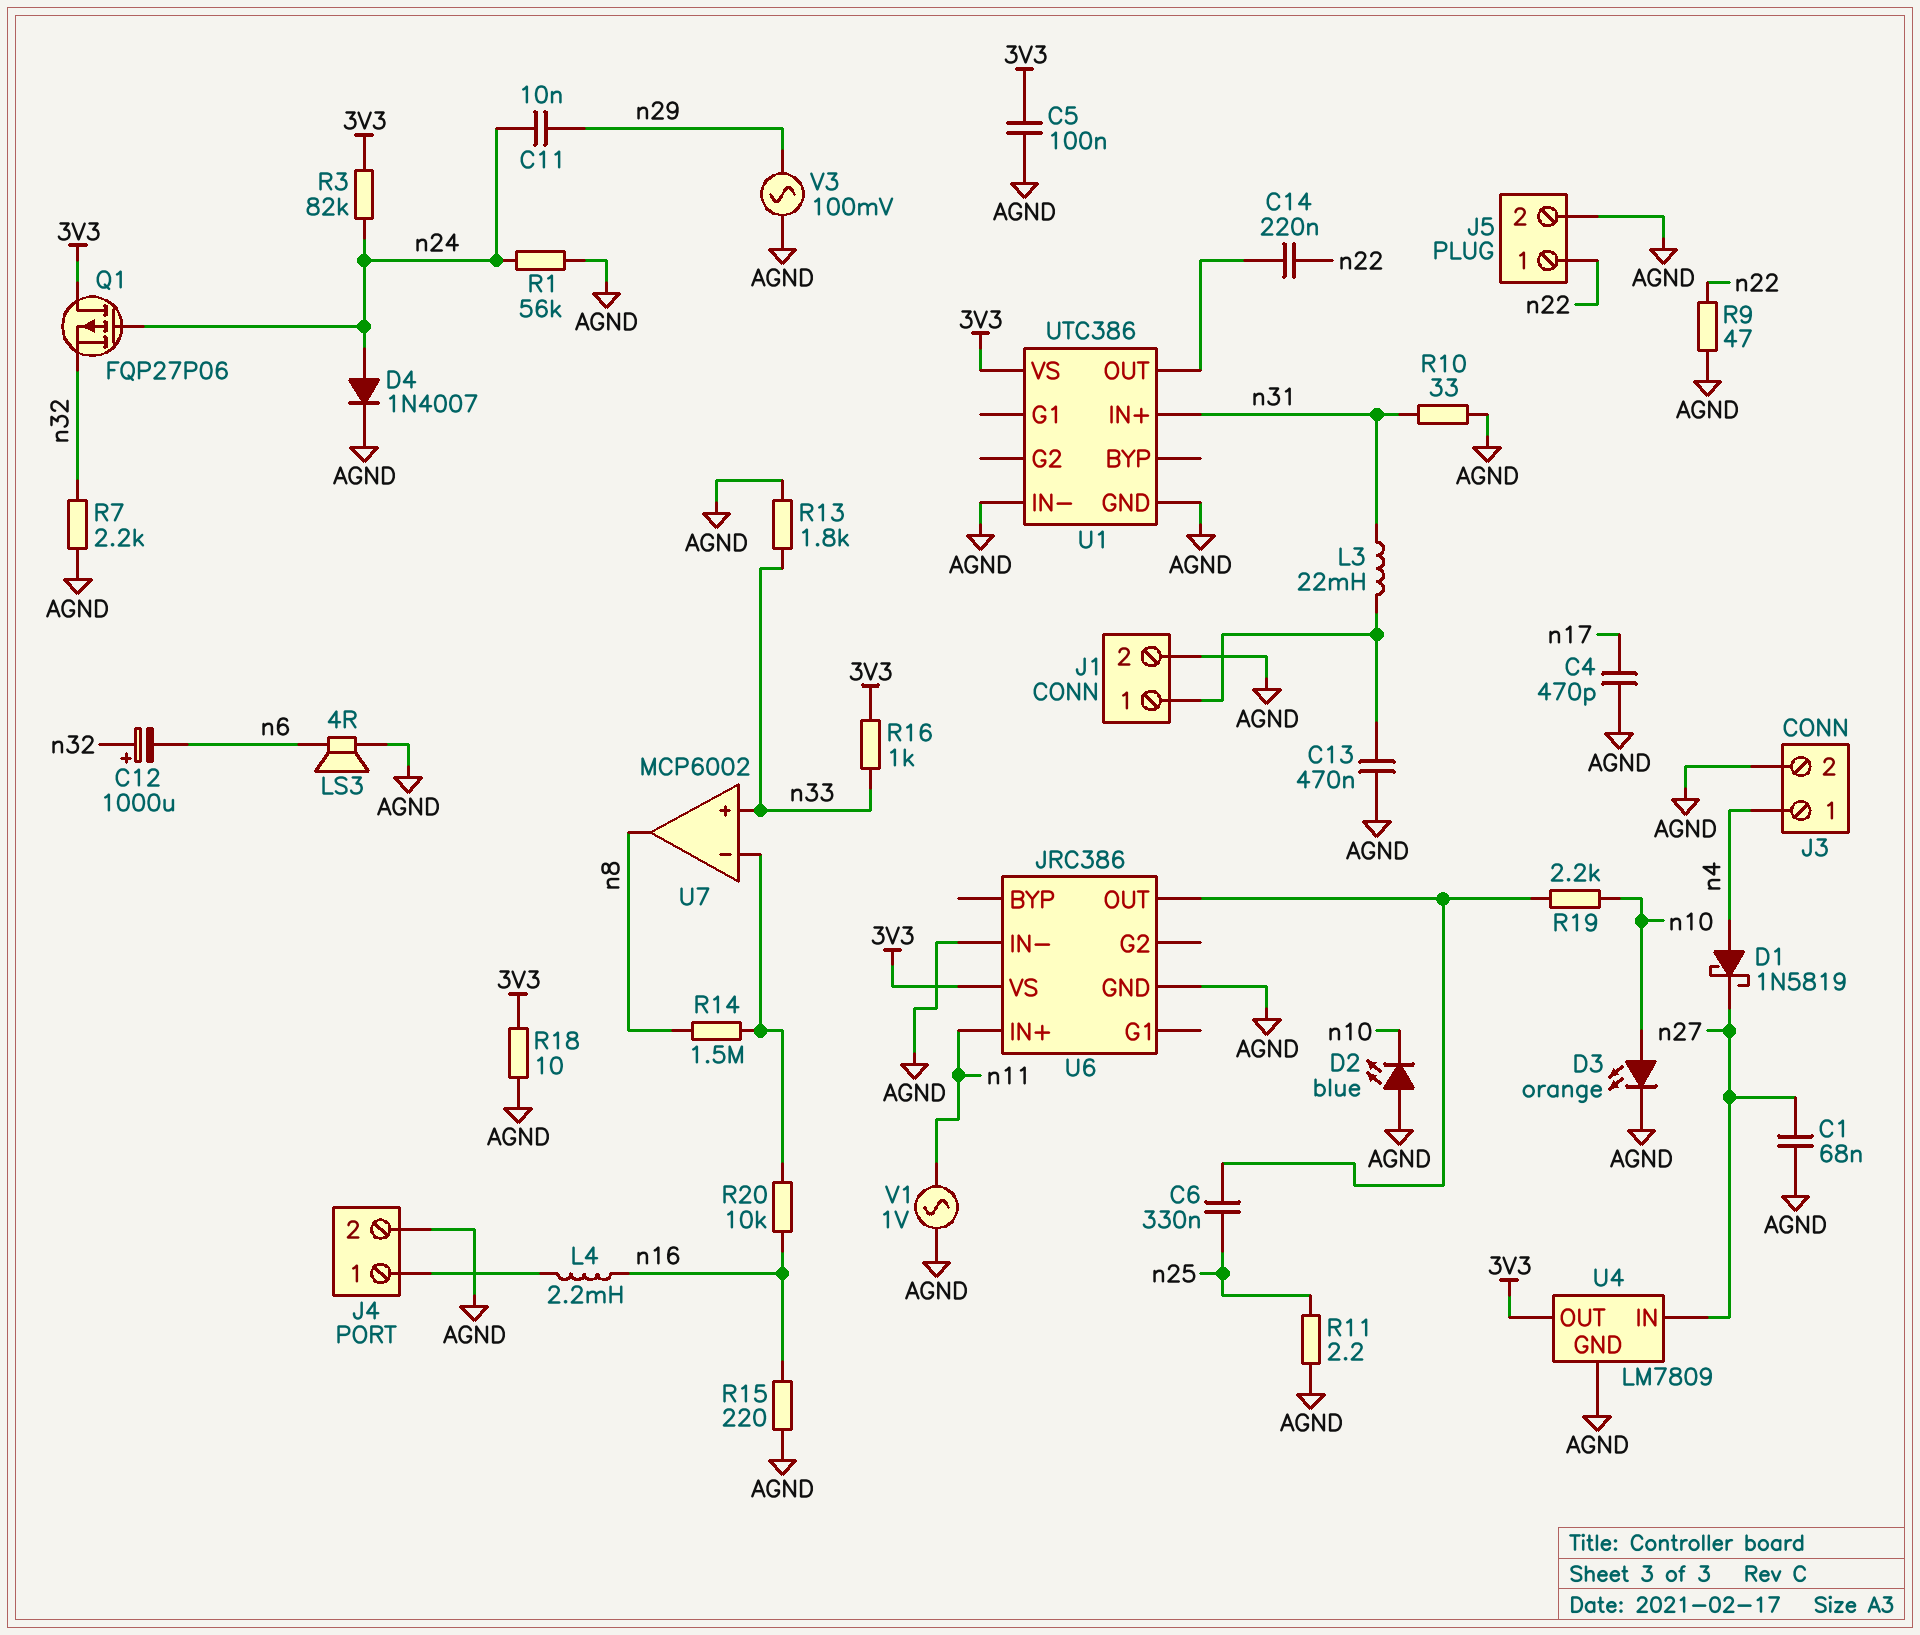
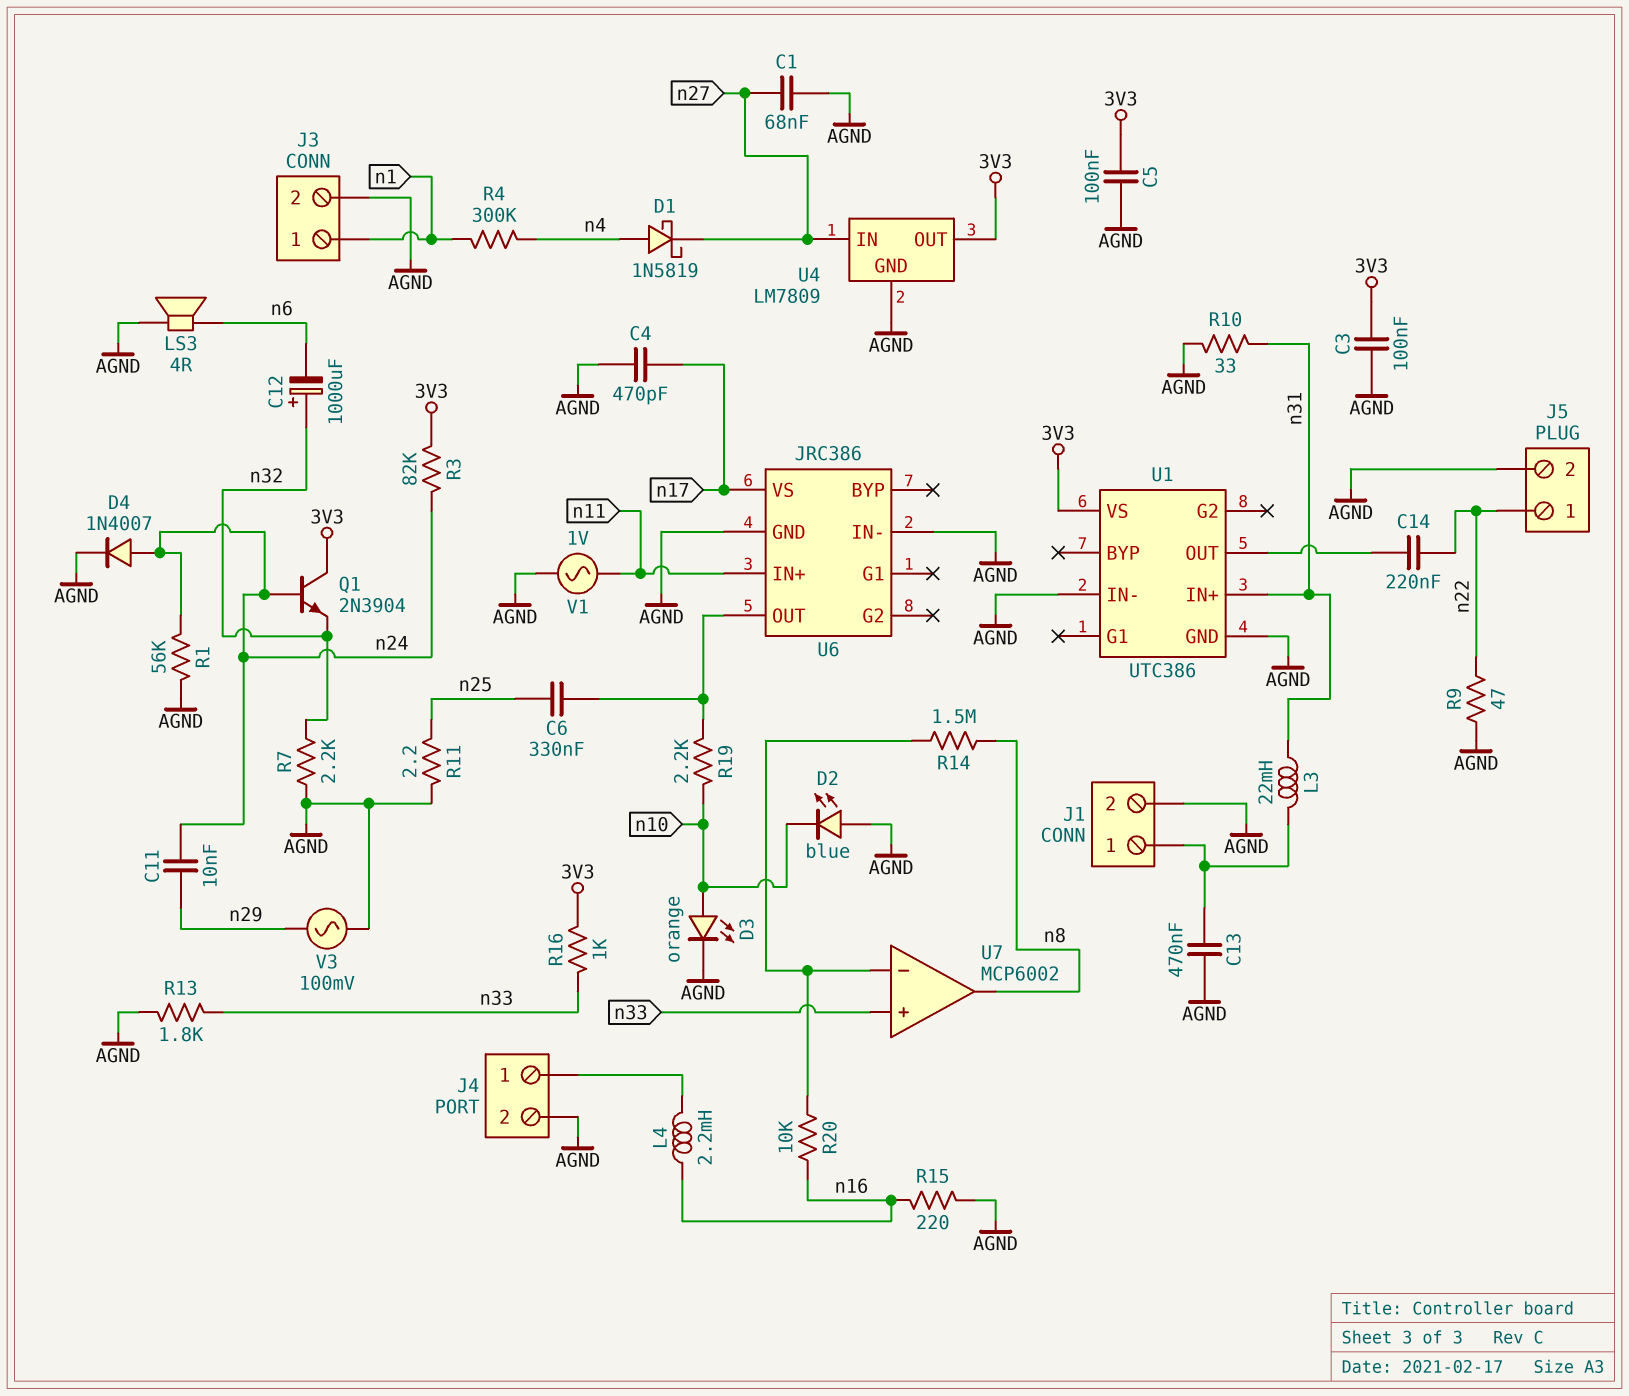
C3: none -> 100nF (3V3, AGND)
J3 pin 1: n4 -> n1
Q1: PMOS FQP27P06 (G n24, D 3V3, S n32) -> NPN 2N3904 (B n24, C 3V3, E n32)
R4: none -> 300k (n1, n4)
R18: 10 (3V3, AGND) -> none
U6 pin VS: 3V3 -> n17

